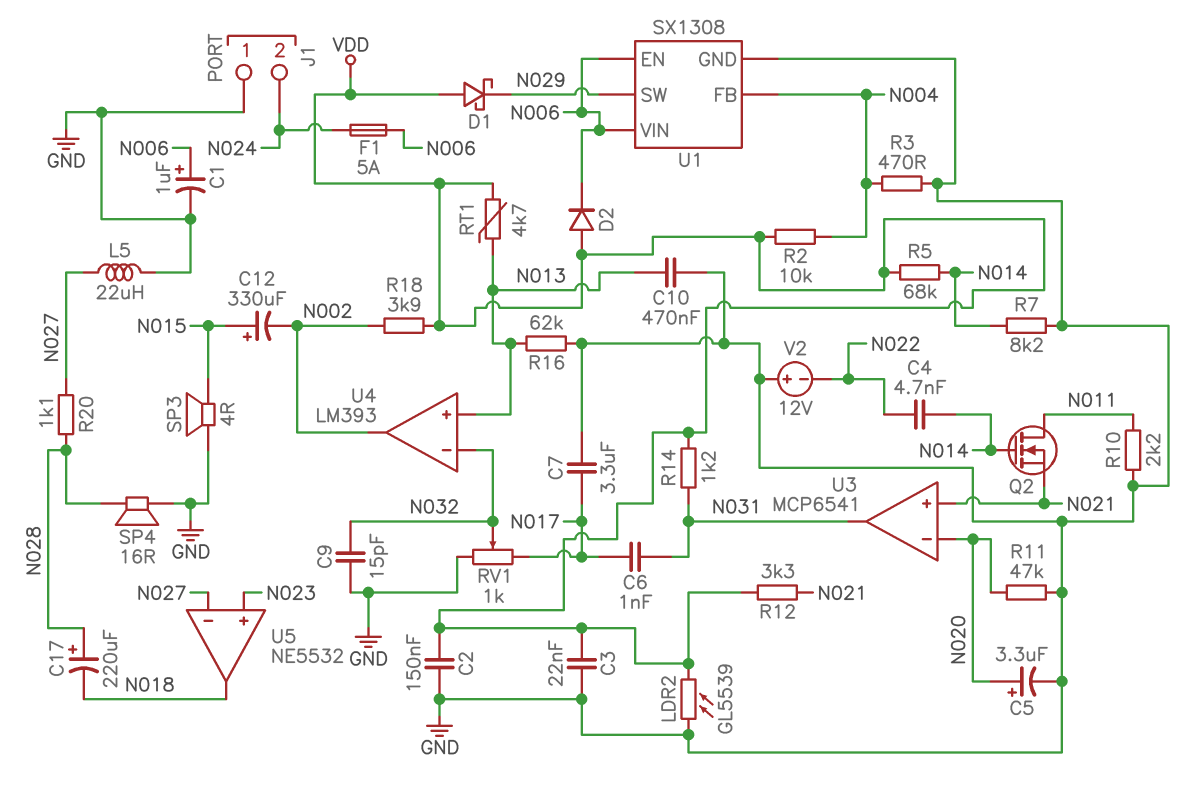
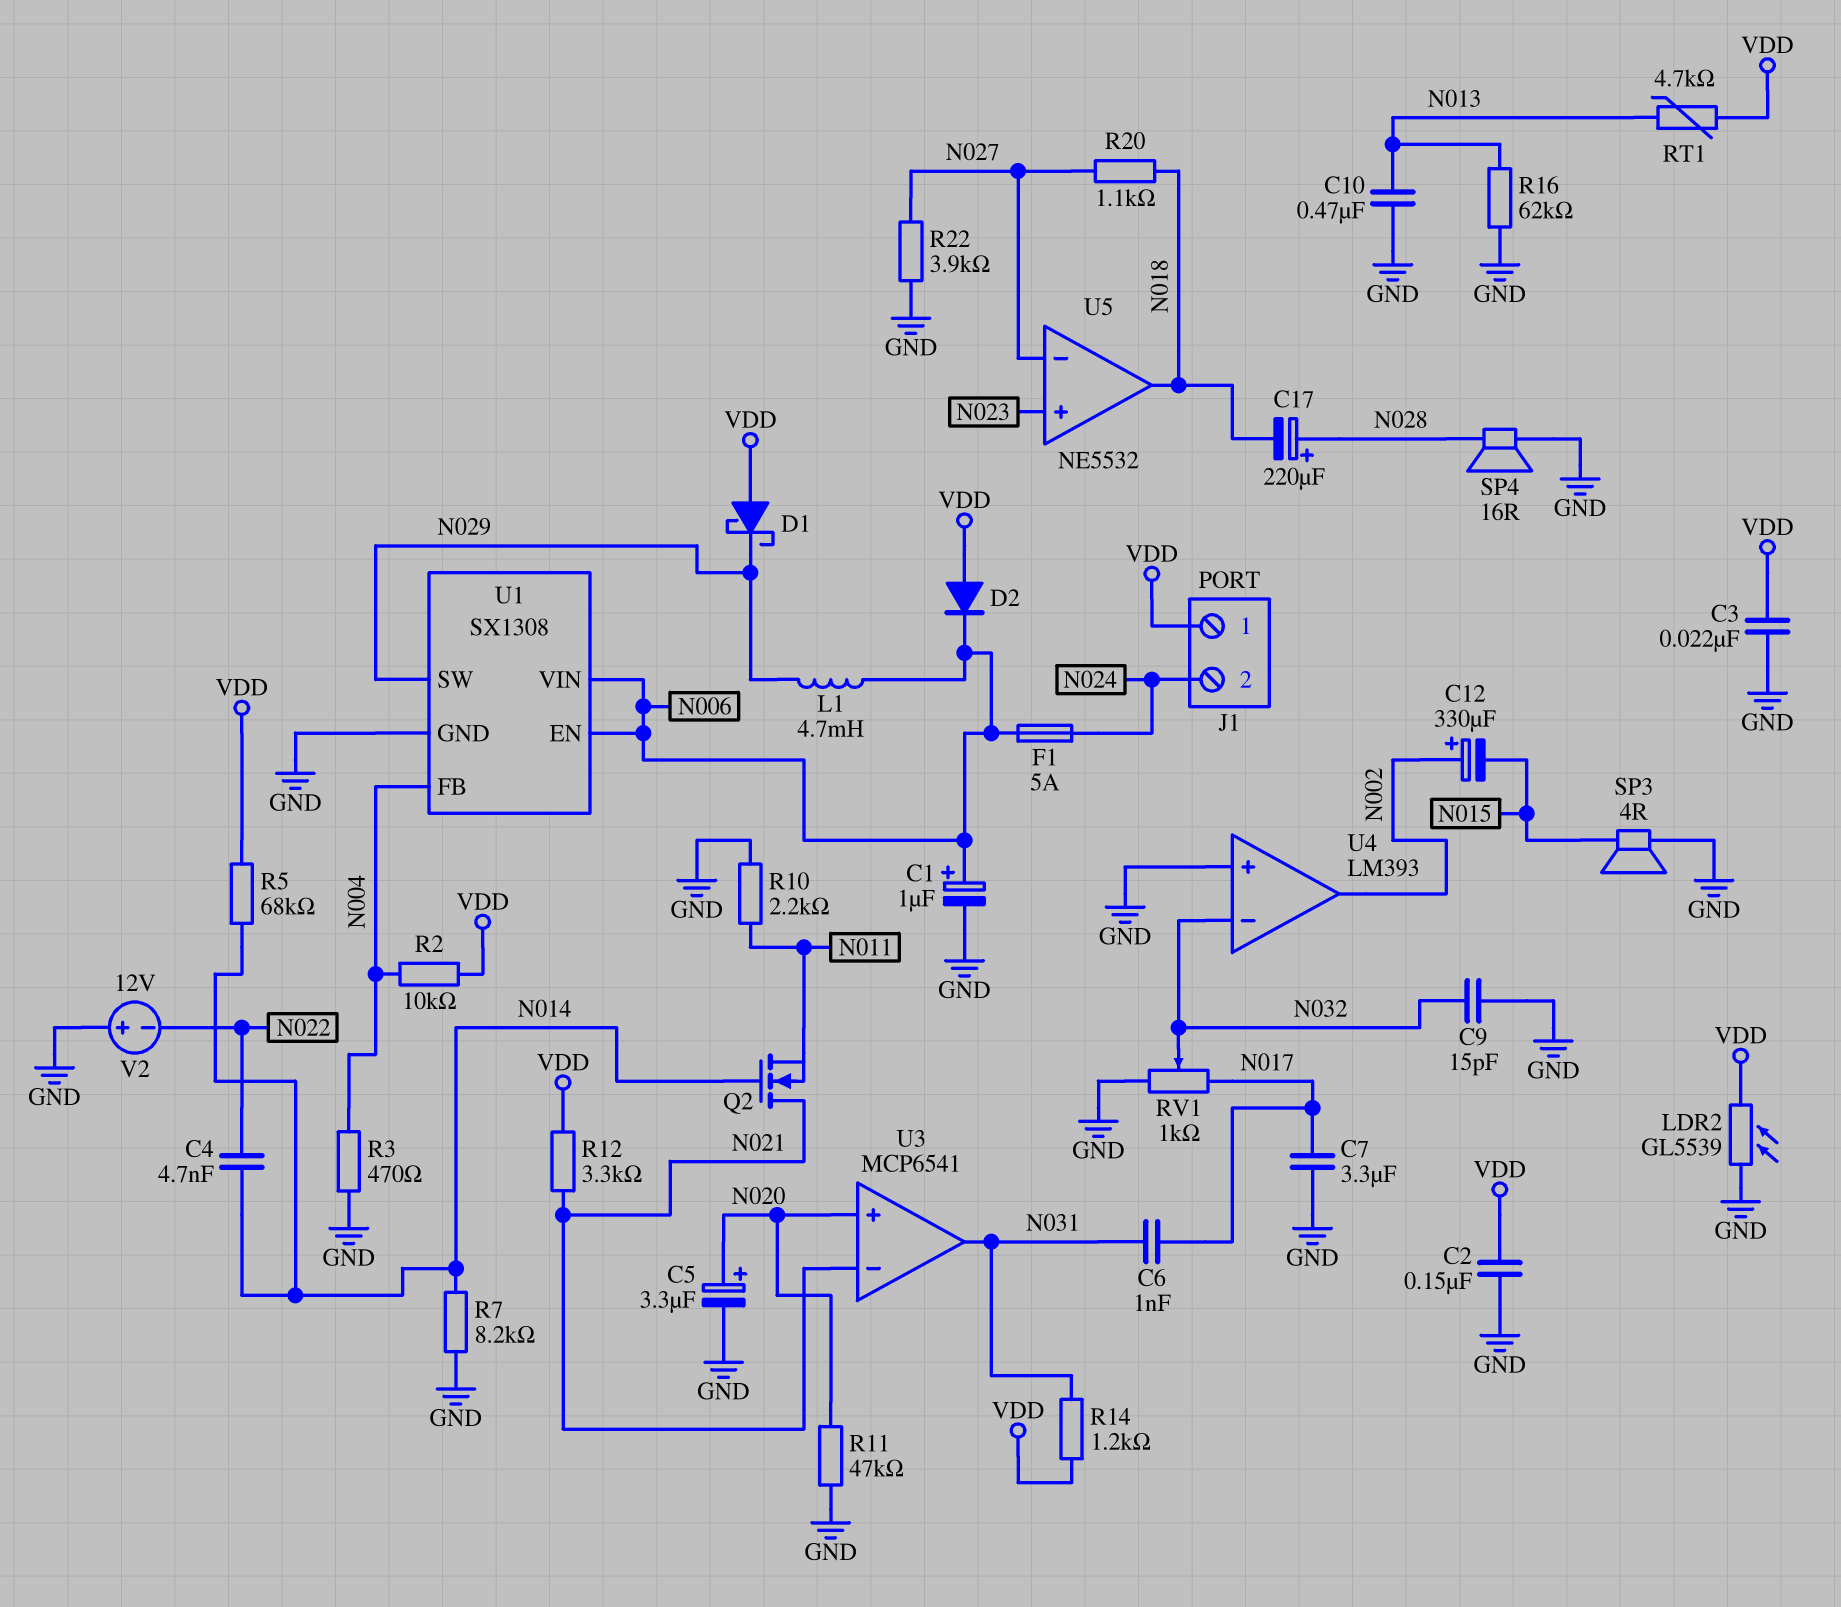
C12: 330uF (plus N015, minus N002) -> 330uF (plus N002, minus N015)
J1 pin 1: GND -> VDD
L1: none -> 4.7mH (N006, N029)
L5: 22uH (GND, N027) -> none
Q2: NMOS (G N014, D N011, S N021) -> NMOS (G N014, D N021, S N011)
R18: 3.9k (N002, VDD) -> none
R20: 1.1k (N027, N028) -> 1.1k (N018, N027)
R22: none -> 3.9k (GND, N027)
U3 pin in+: N021 -> N020
U3 pin in-: N020 -> N021
U4 pin in+: N013 -> GND

